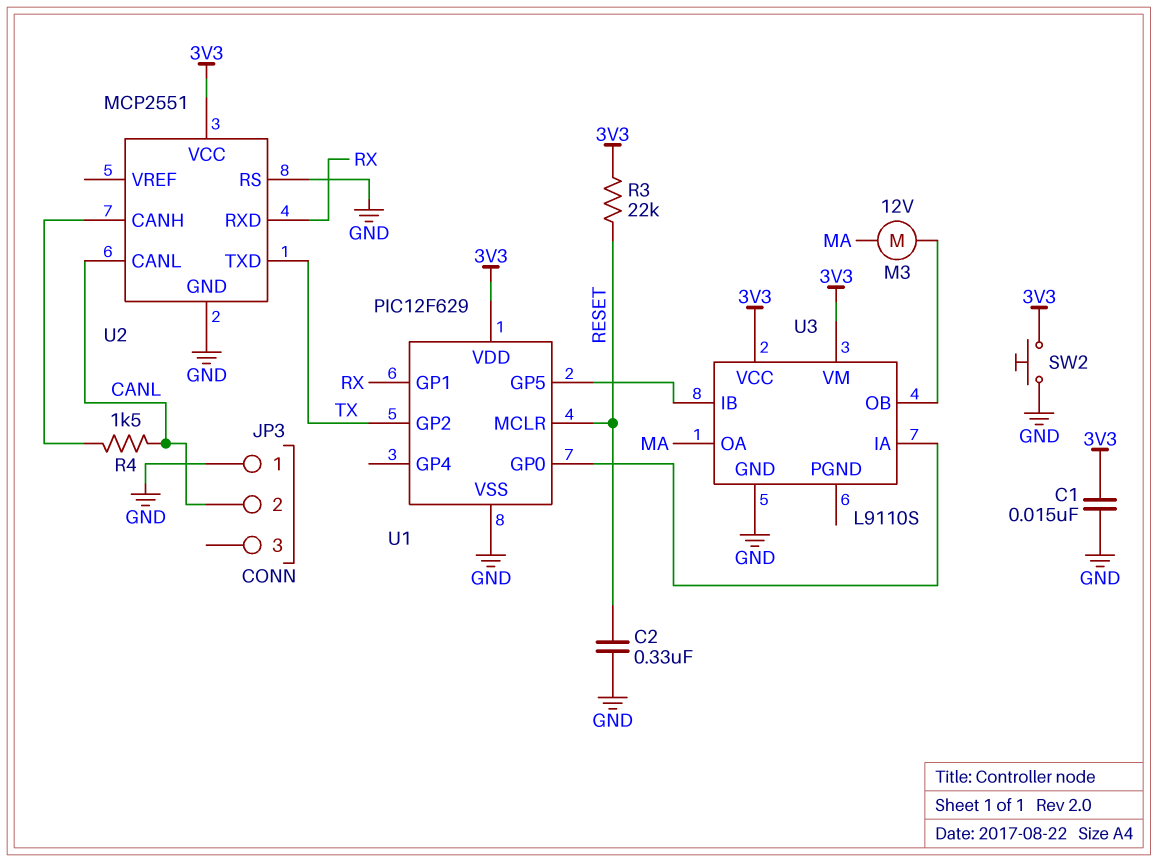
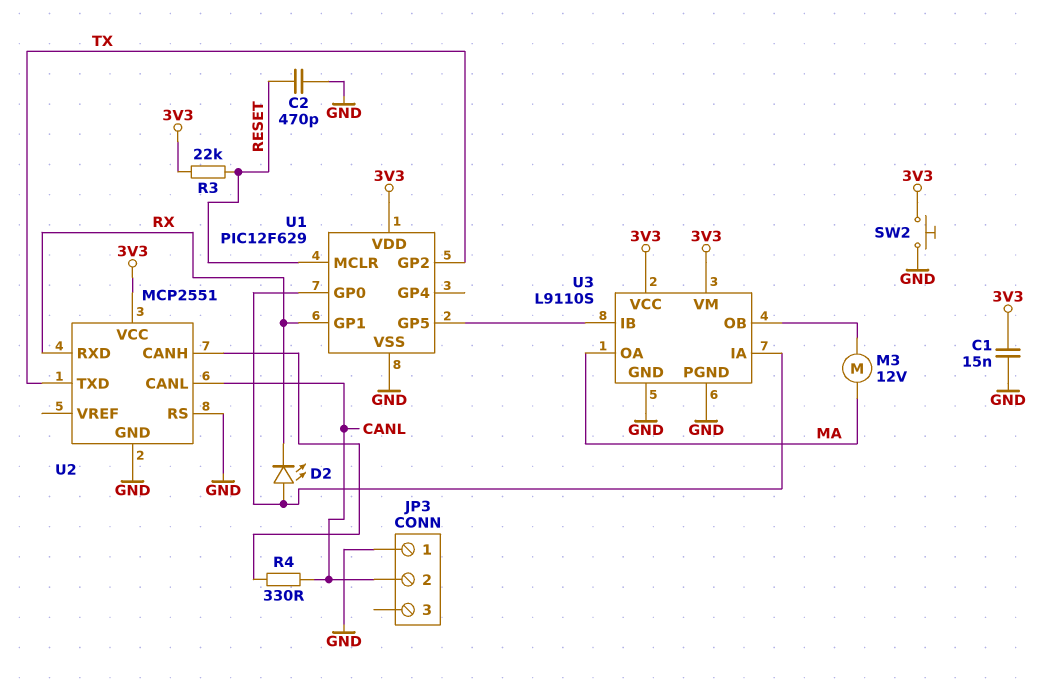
C2: 330nF (GND, RESET) -> 470pF (GND, RESET)
D2: none -> LED (A U1/GP0, K RX)
R4: 1.5k (CANL, U2/CANH) -> 330 (CANL, U2/CANH)
U3 pin PGND: none -> GND

